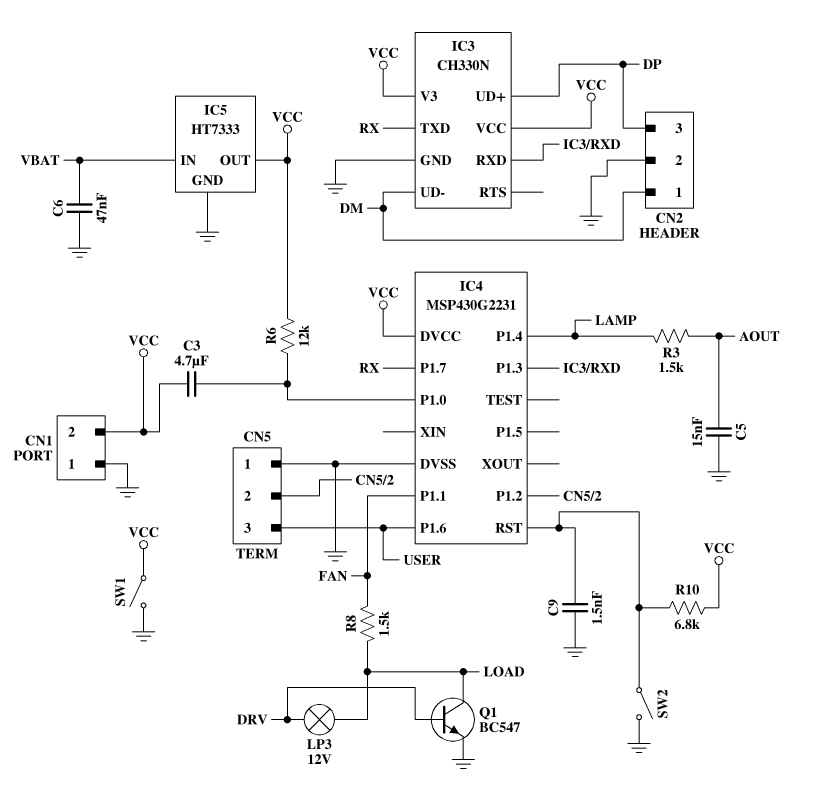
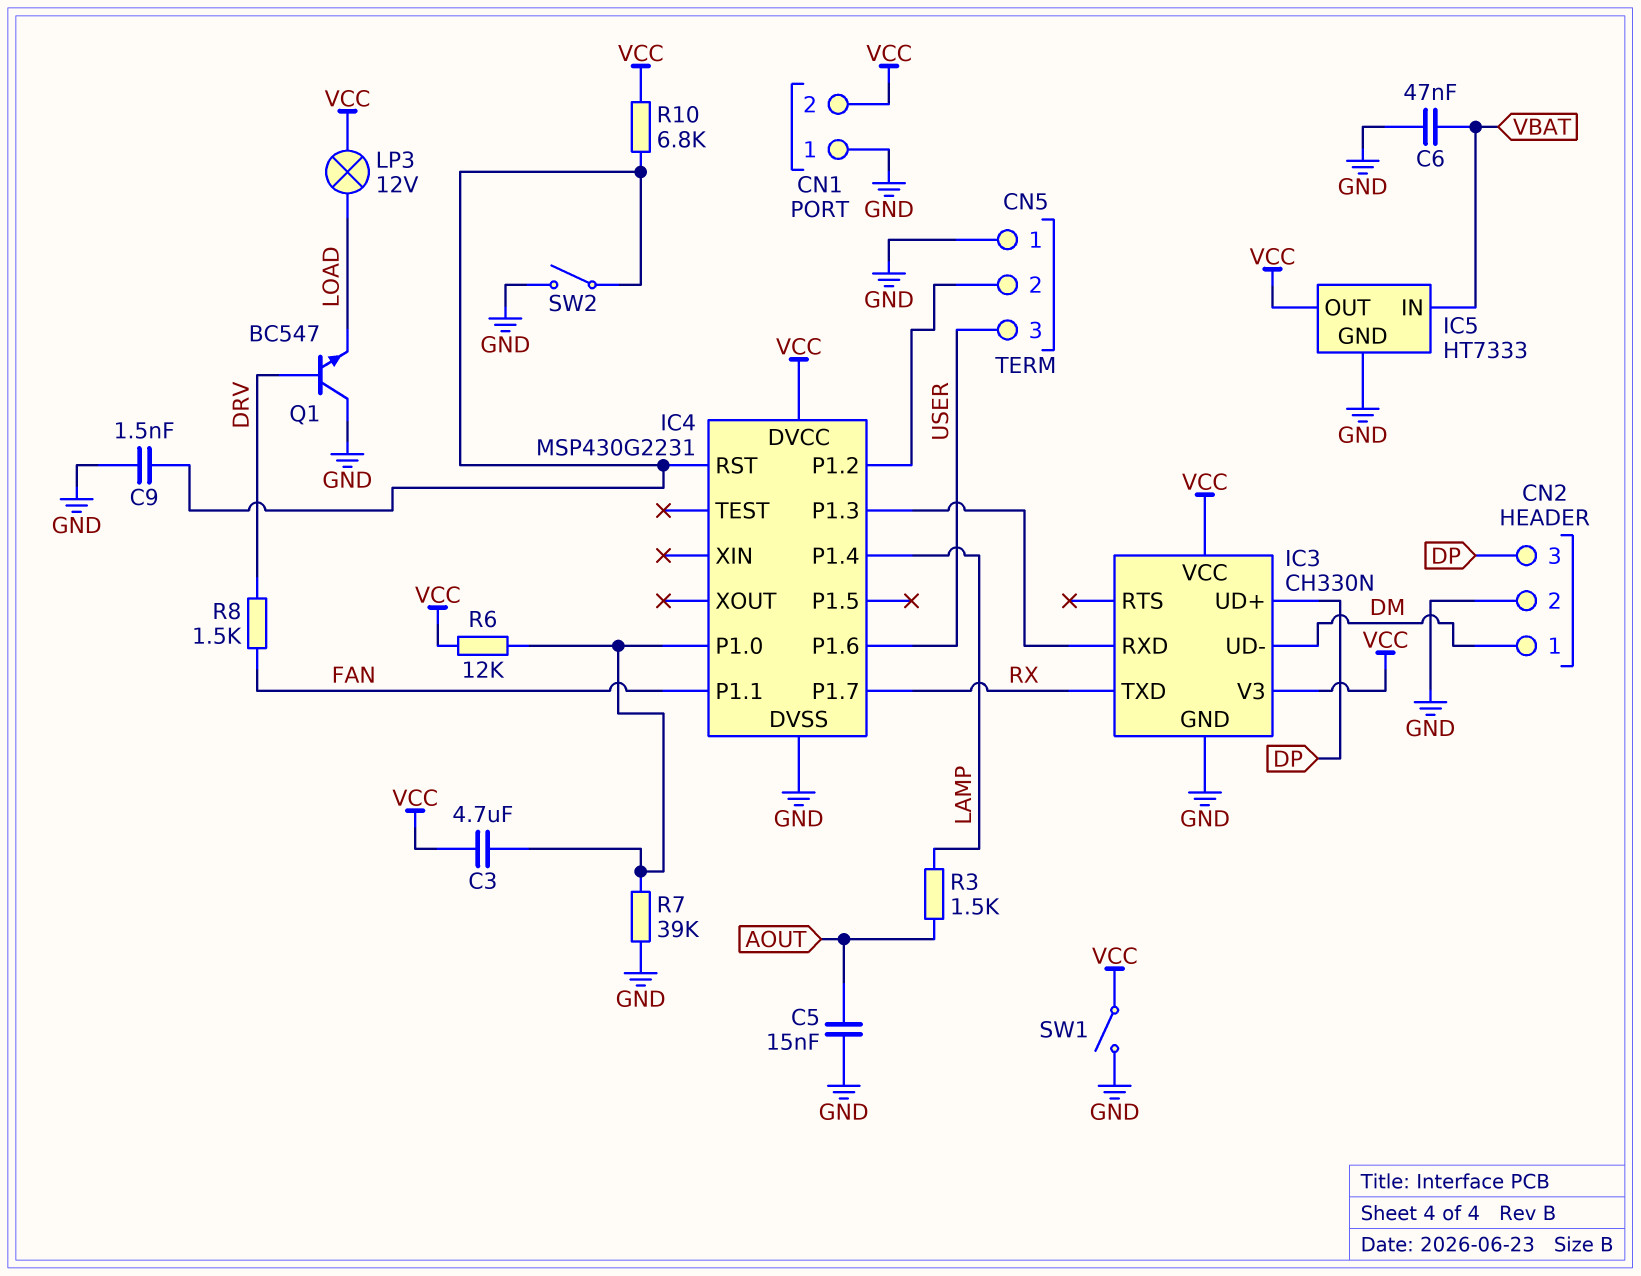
LP3: lamp 12V (DRV, LOAD) -> lamp 12V (LOAD, VCC)
Q1: NPN BC547 (B DRV, C LOAD, E GND) -> NPN BC547 (B DRV, C GND, E LOAD)
R7: none -> 39k (GND, IC4/P1.0)
R8: 1.5k (FAN, LOAD) -> 1.5k (DRV, FAN)

